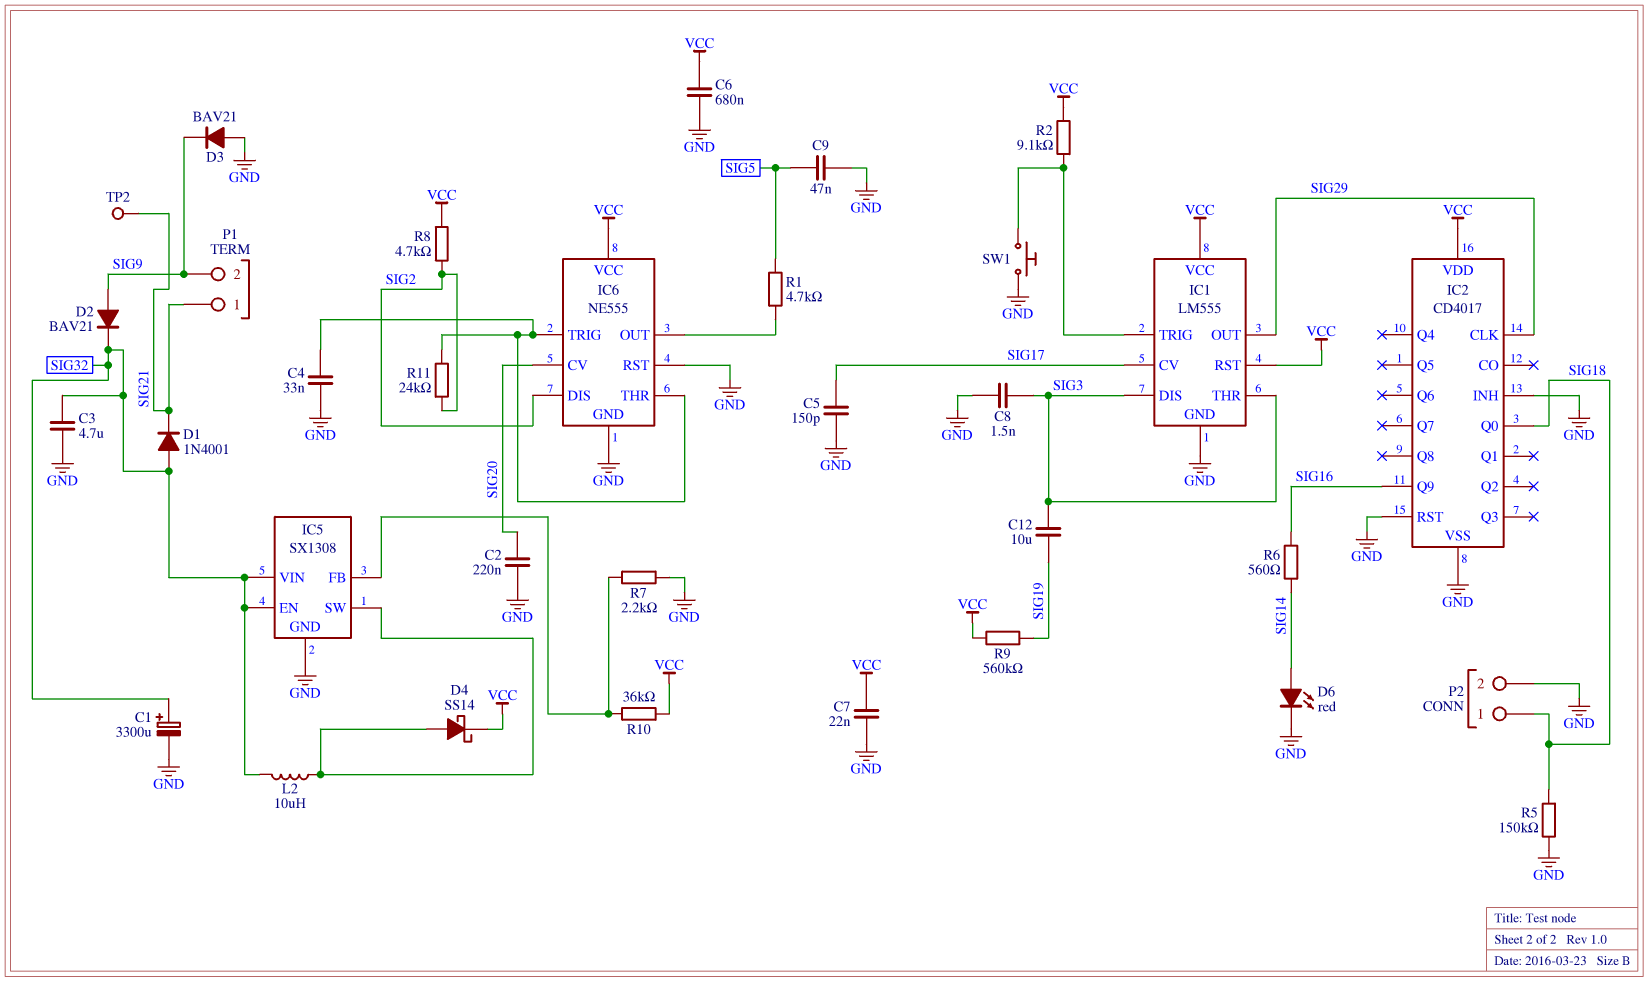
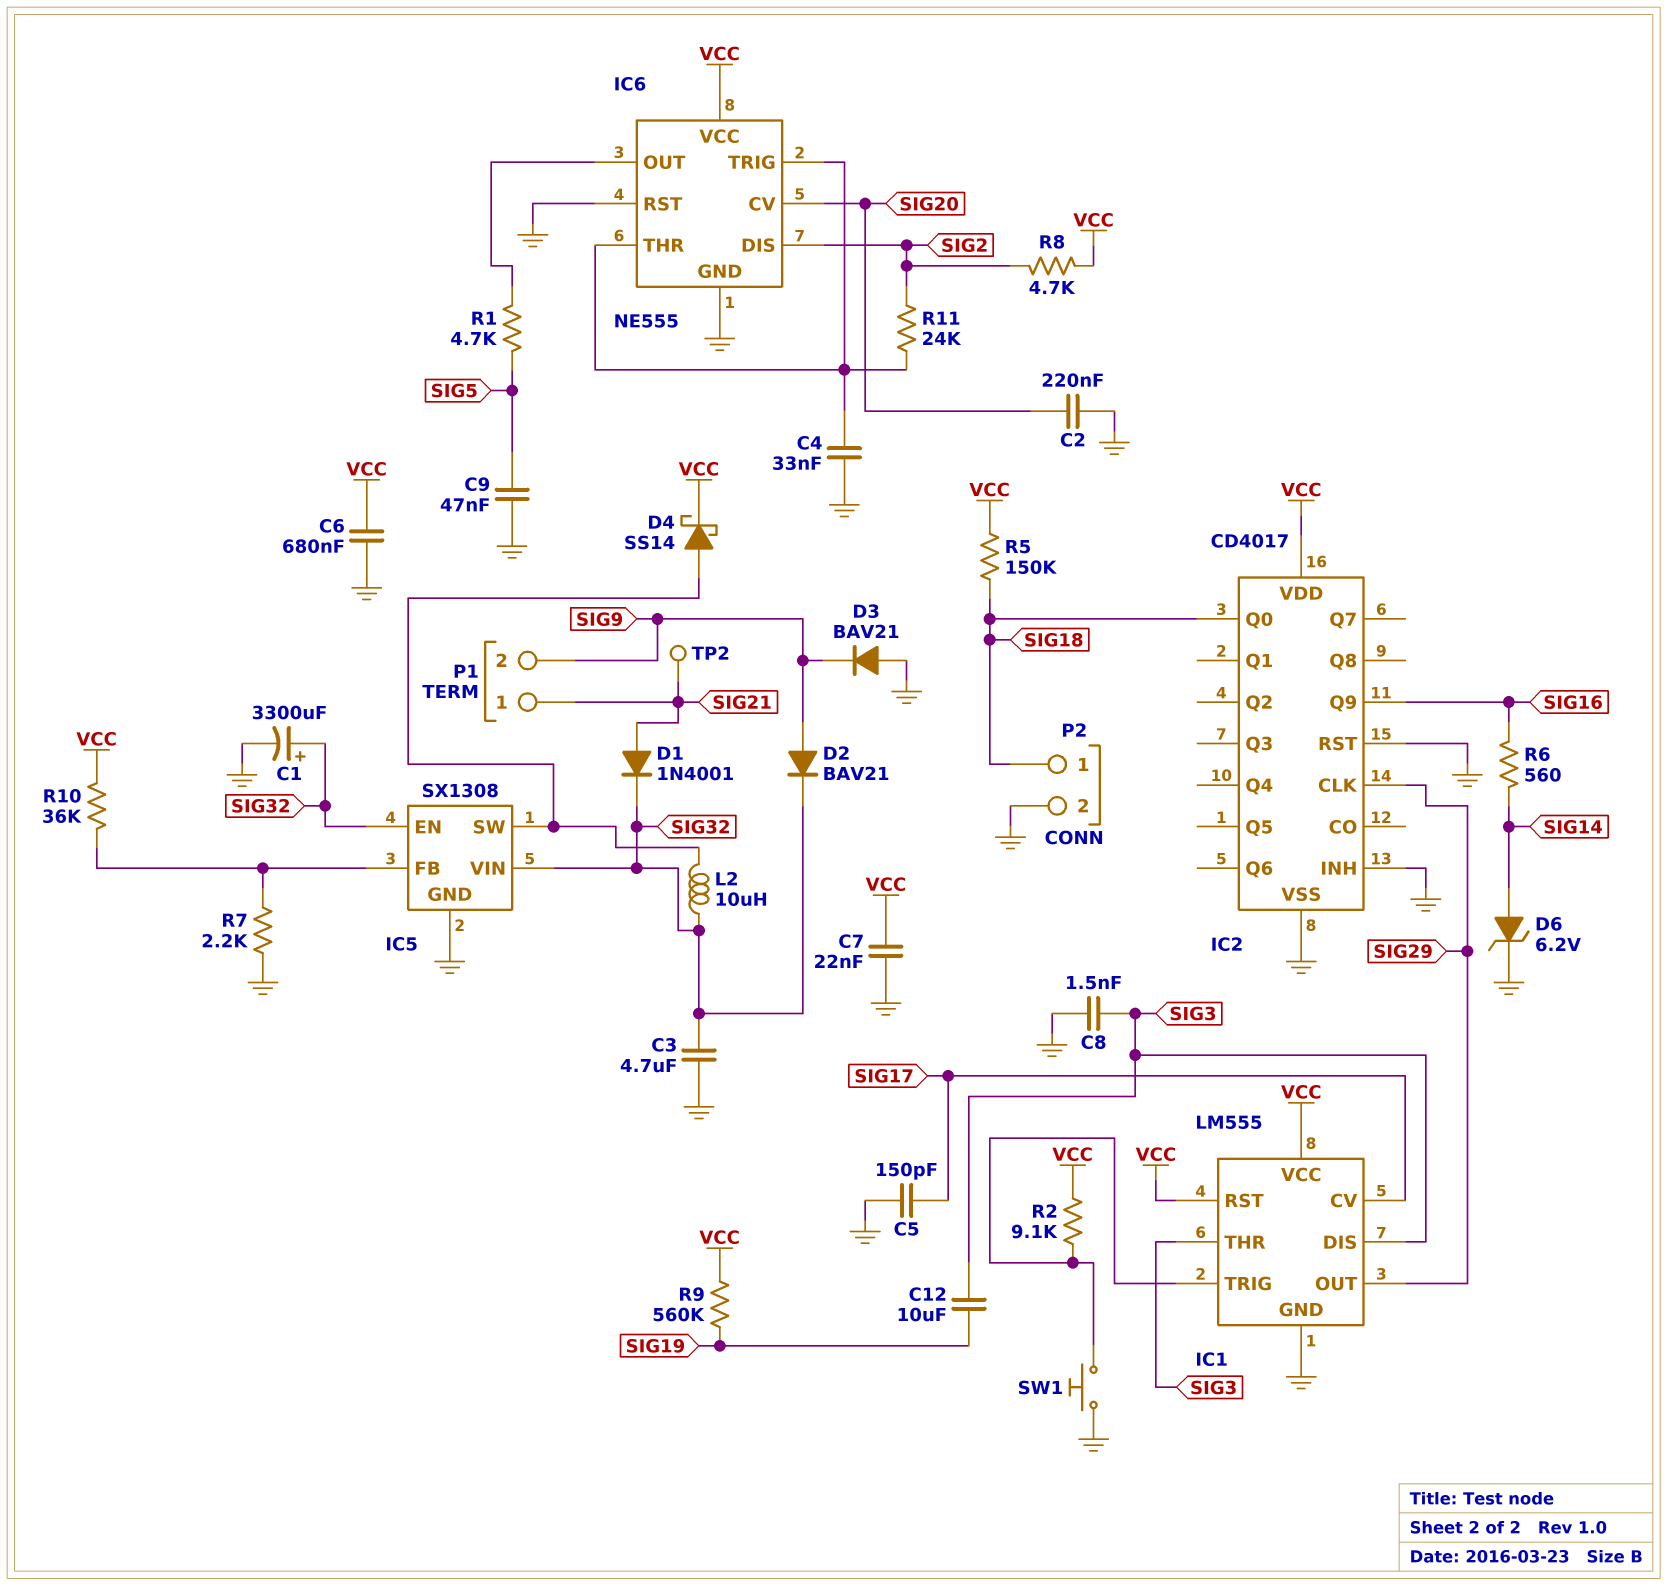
D1: diode 1N4001 (A SIG32, K SIG21) -> diode 1N4001 (A SIG21, K SIG32)
D6: LED red (A SIG14, K GND) -> zener 6.2V (A SIG14, K GND)
R5: 150k (GND, SIG18) -> 150k (SIG18, VCC)

